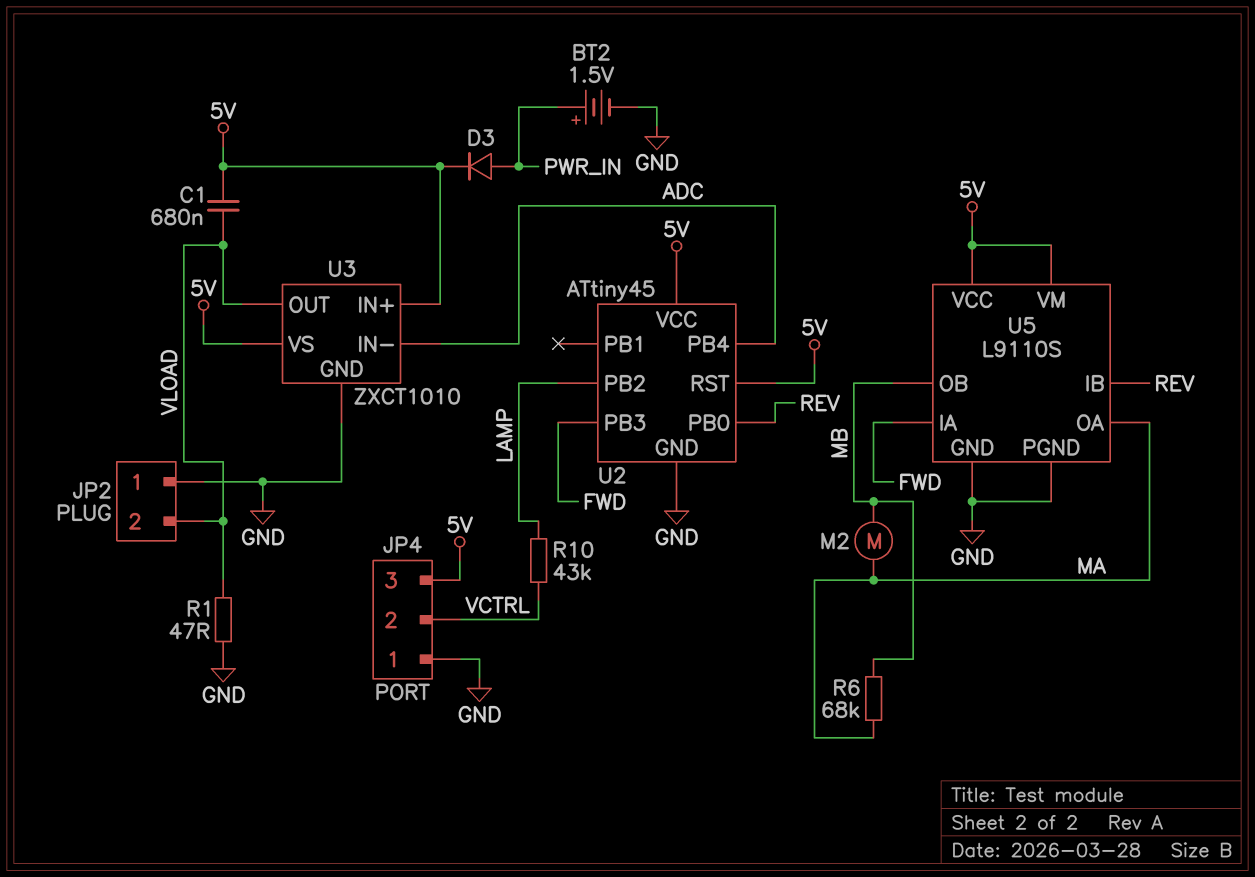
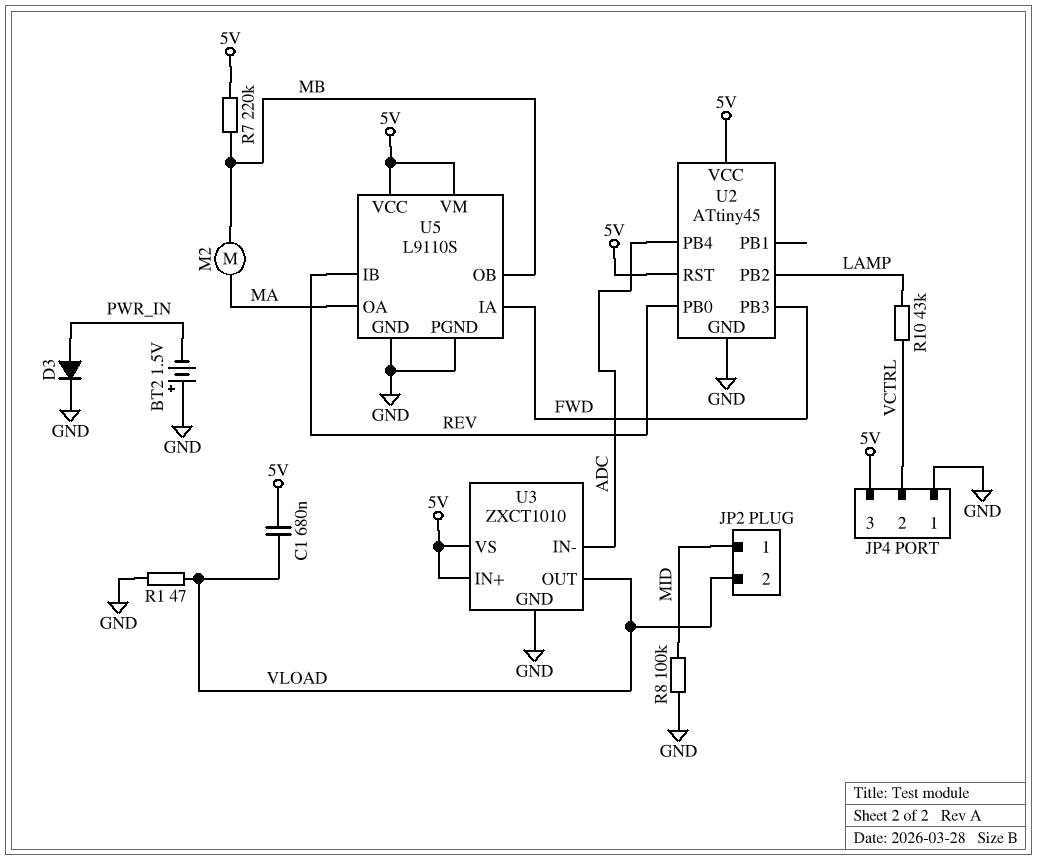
BT2: 1.5V (plus PWR_IN, minus GND) -> 1.5V (plus GND, minus PWR_IN)
D3: diode (A PWR_IN, K 5V) -> diode (A PWR_IN, K GND)
JP2 pin 1: GND -> MID
R6: 68k (MA, MB) -> none
R7: none -> 220k (5V, MB)
R8: none -> 100k (GND, MID)

